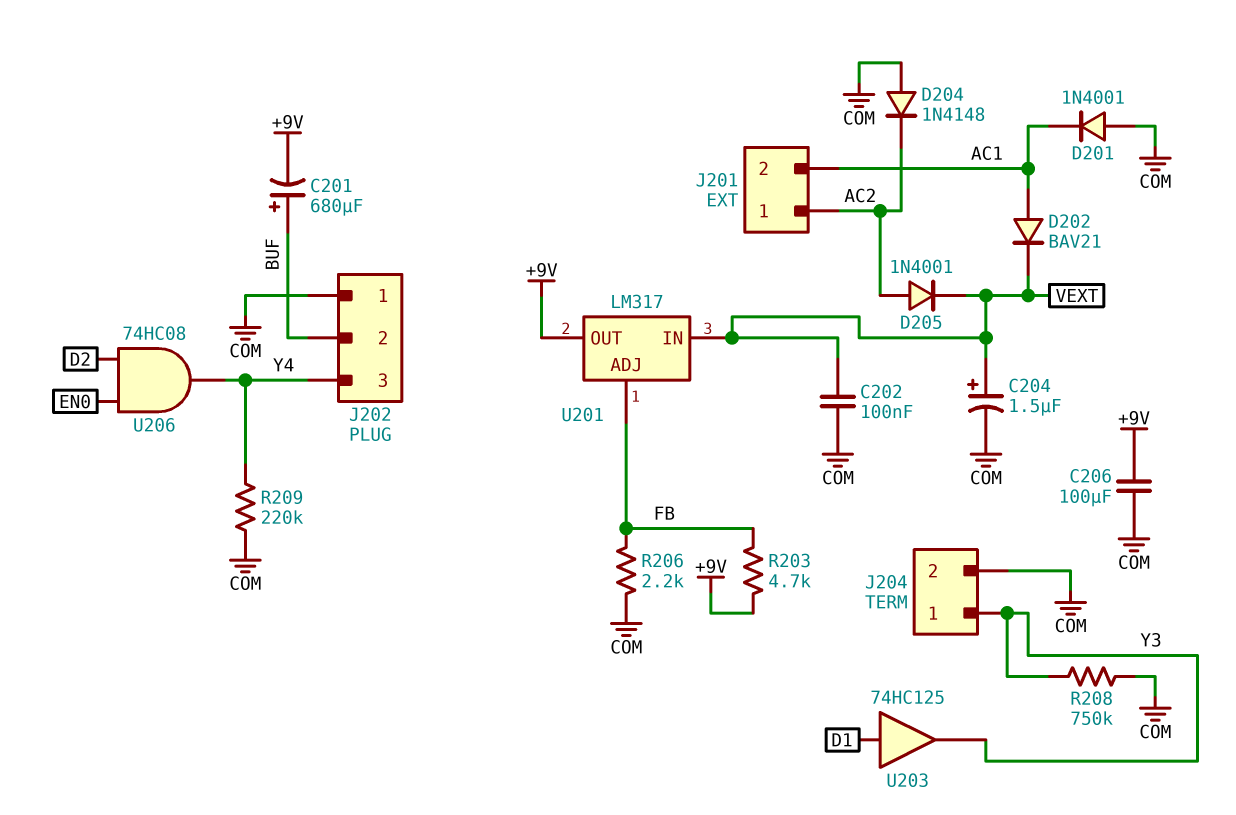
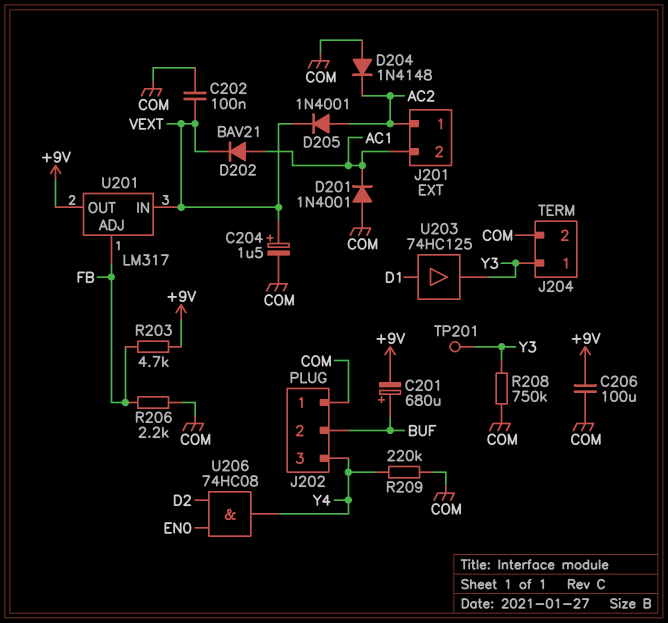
TP201: none -> test point (Y3)

